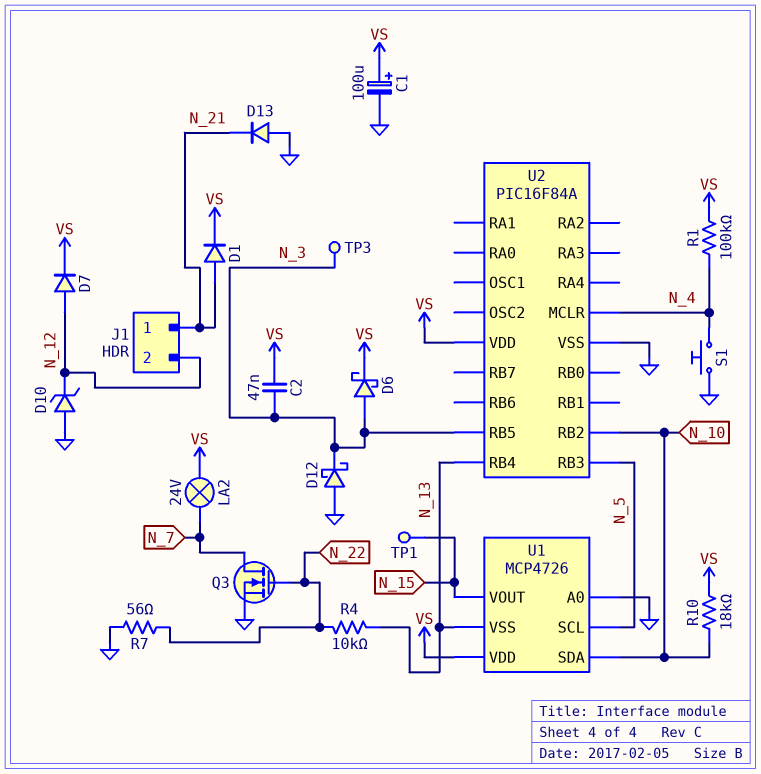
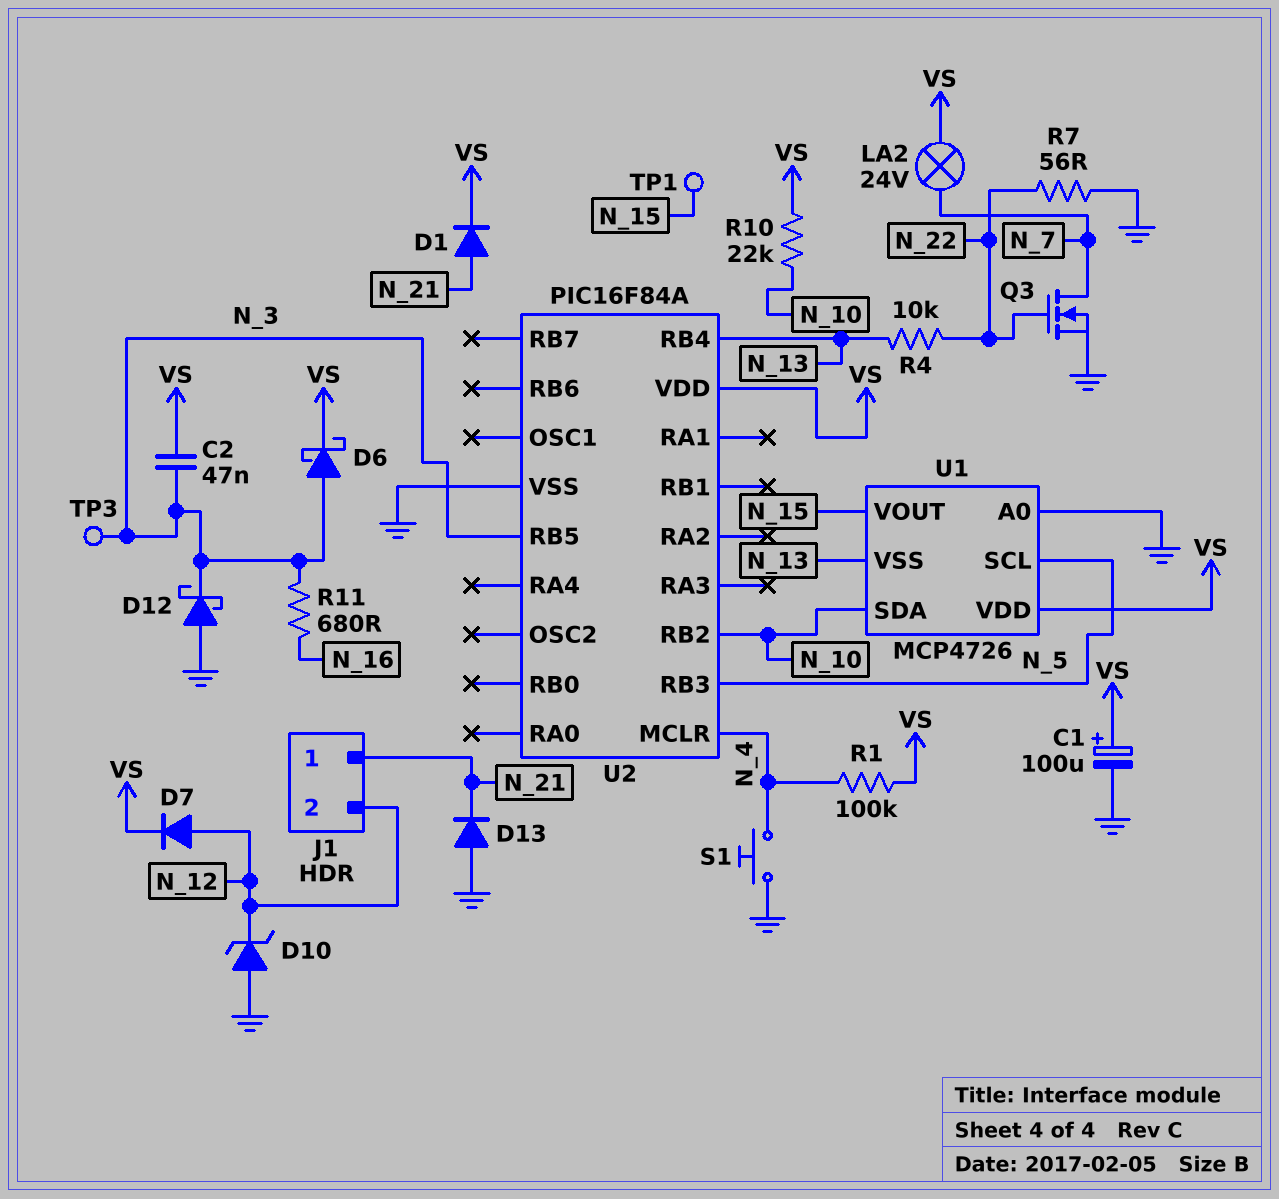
R10: 18k (N_10, VS) -> 22k (N_10, VS)
R11: none -> 680 (N_3, N_16)

